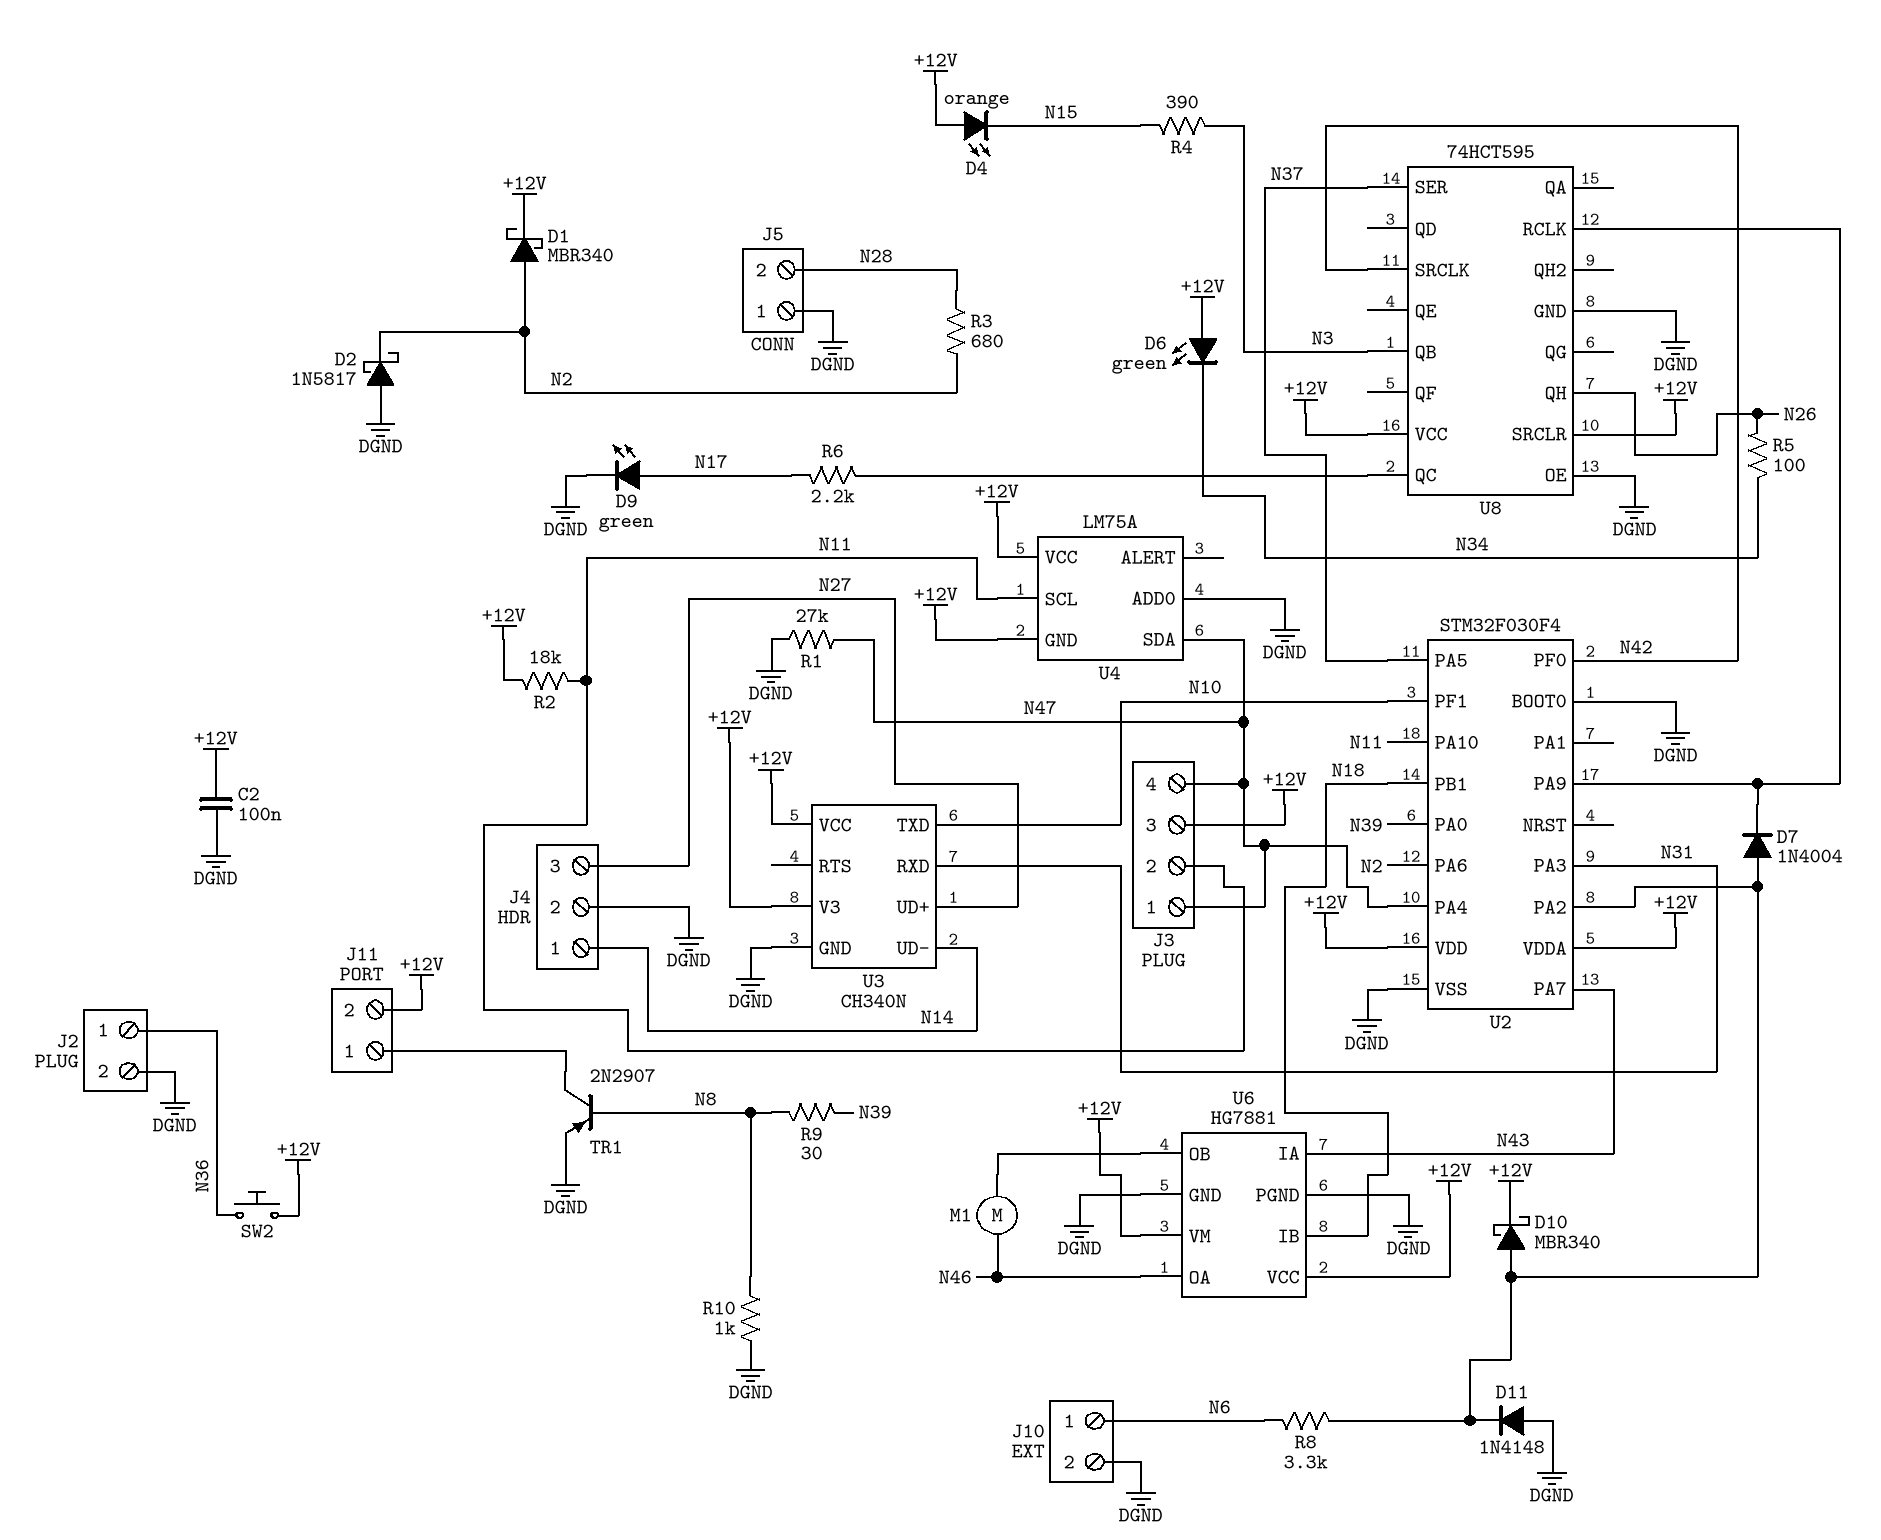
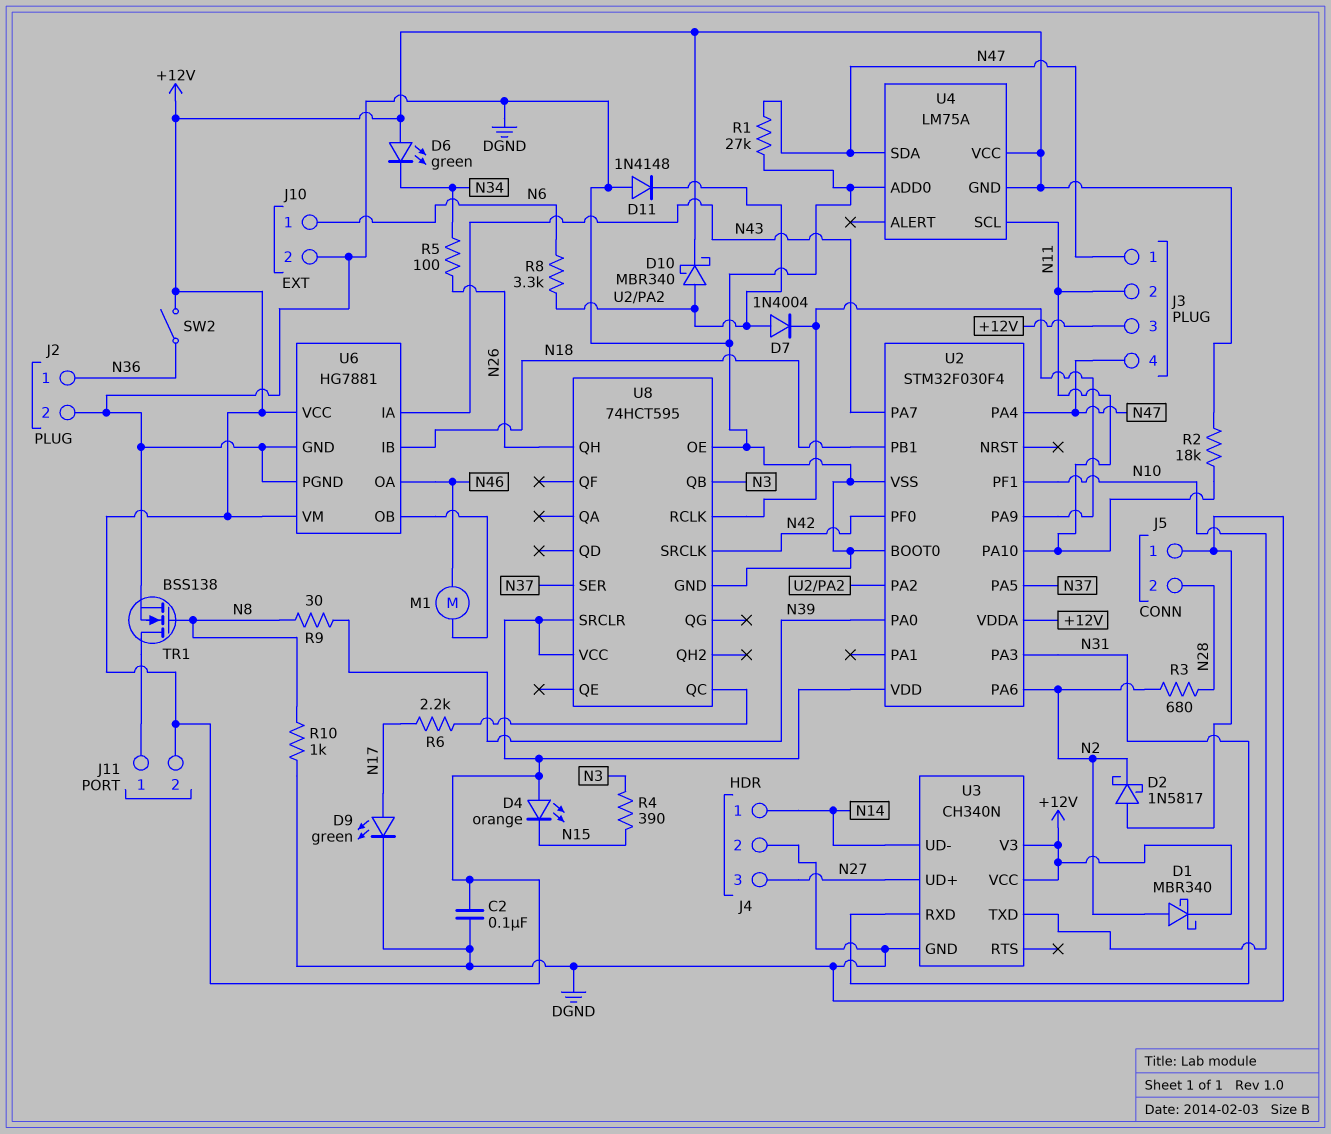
SW2: button (+12V, N36) -> switch (+12V, N36)
TR1: PNP 2N2907 (B N8, C J11/1, E DGND) -> NMOS BSS138 (G N8, D J11/1, S DGND)

